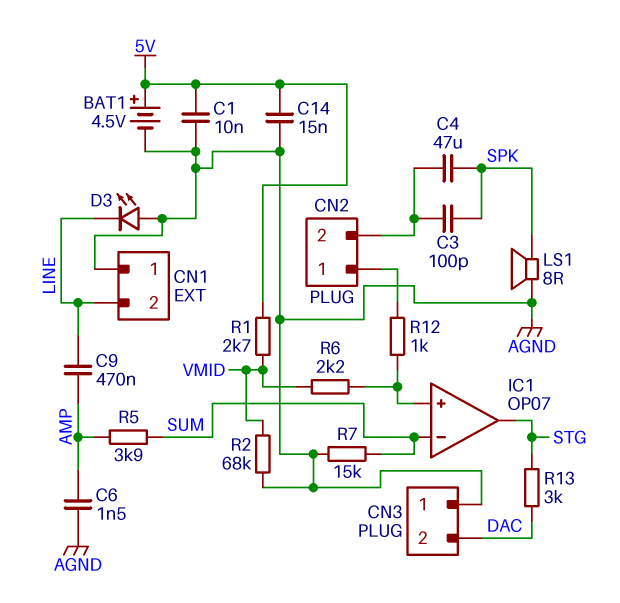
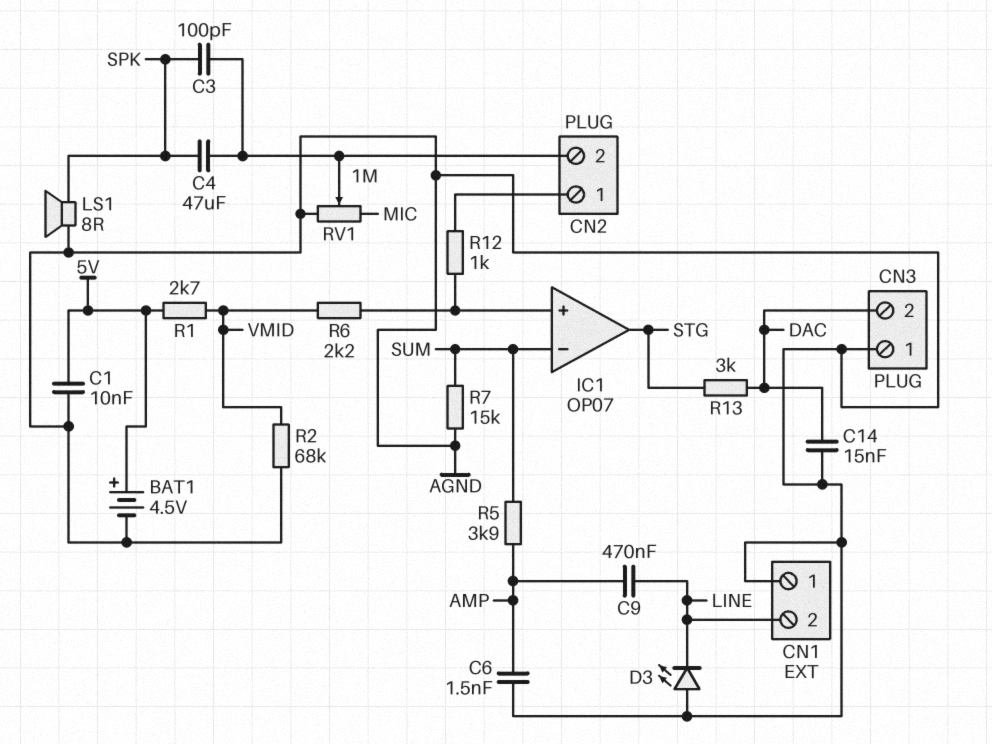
C14: 15nF (5V, AGND) -> 15nF (AGND, DAC)
RV1: none -> 1M (AGND, MIC, wiper CN2/2)

